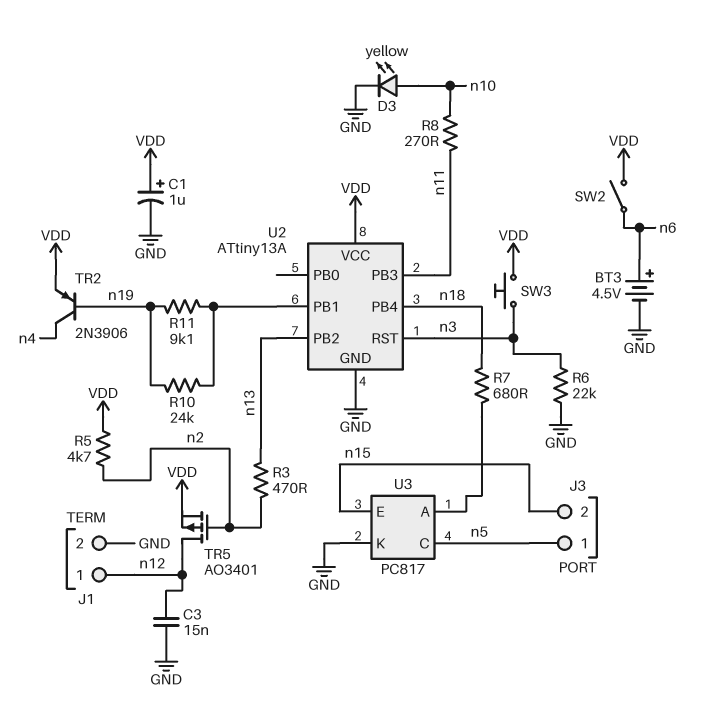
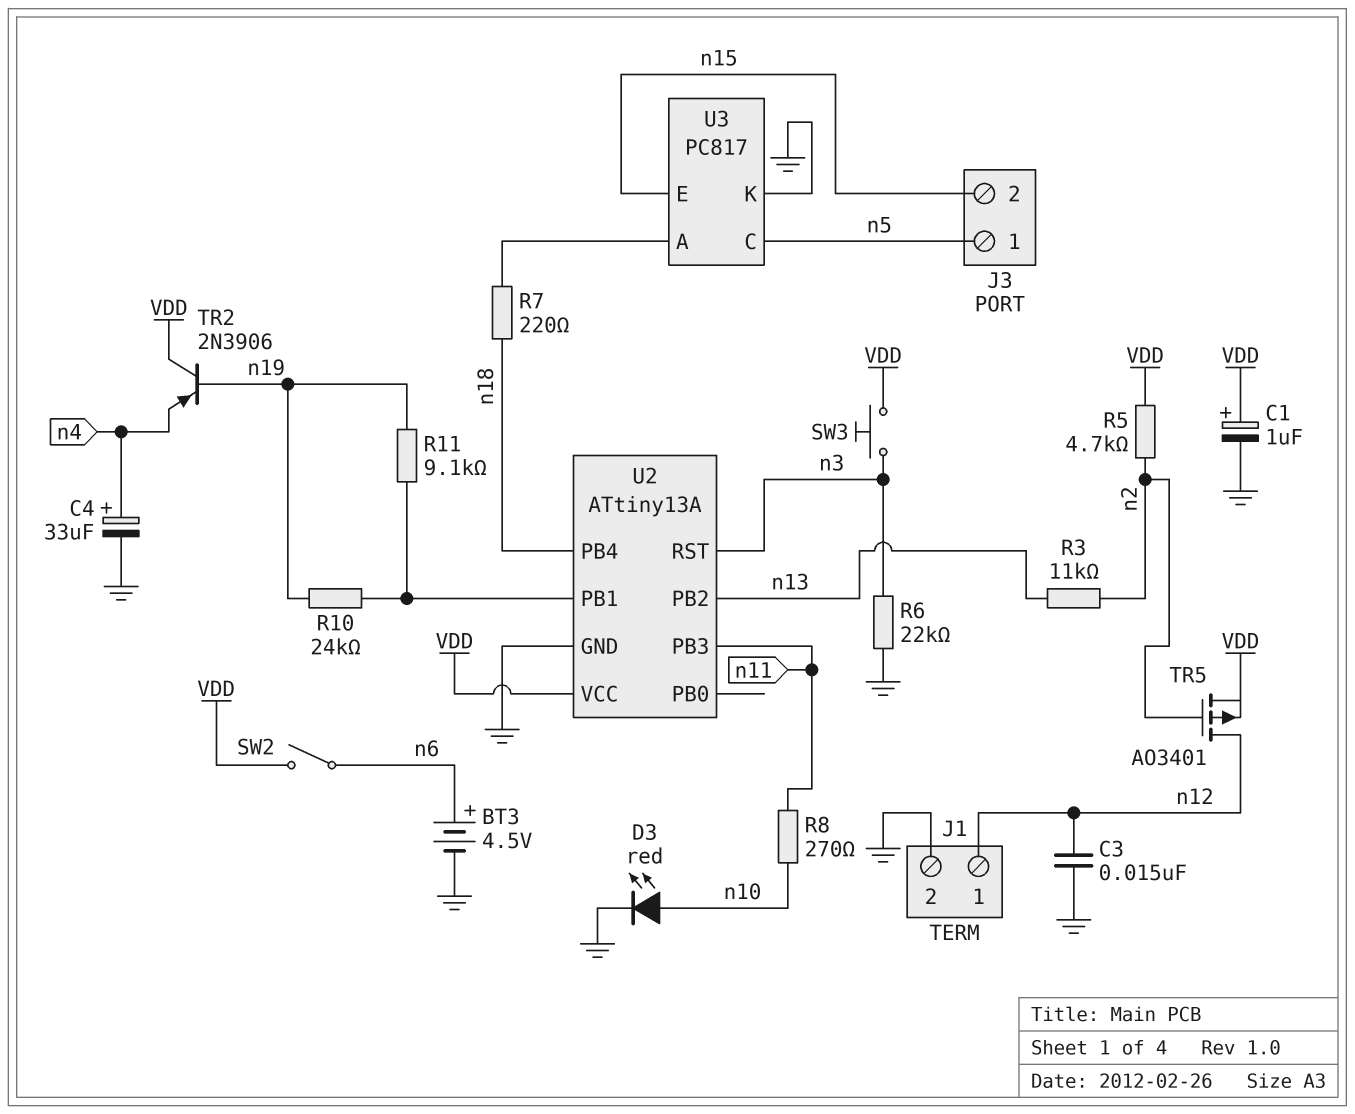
C4: none -> 33uF (plus n4, minus GND)
D3: LED yellow (A n10, K GND) -> LED red (A n10, K GND)
R3: 470 (n2, n13) -> 11k (n2, n13)
R7: 680 (U3/A, n18) -> 220 (U3/A, n18)
TR2: PNP 2N3906 (B n19, C n4, E VDD) -> PNP 2N3906 (B n19, C VDD, E n4)

